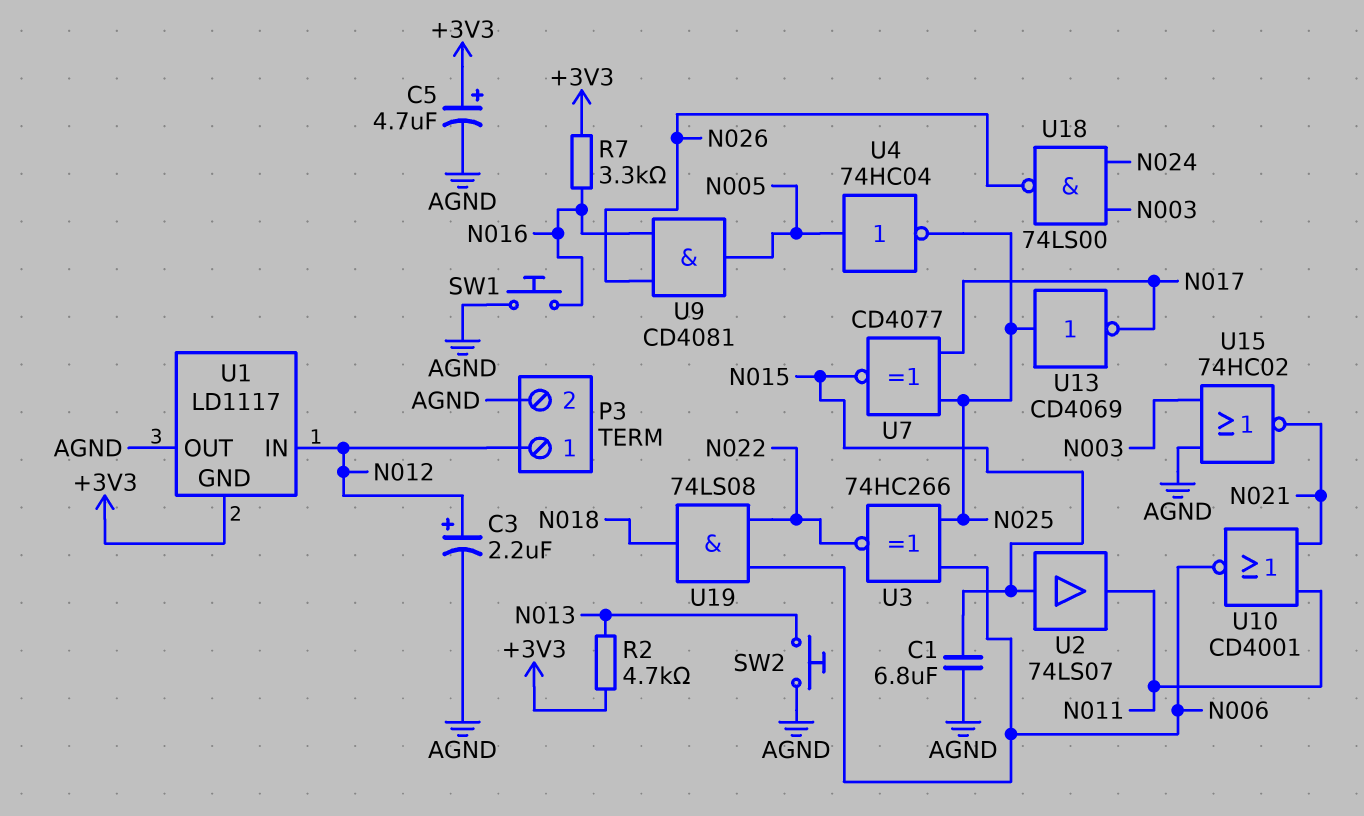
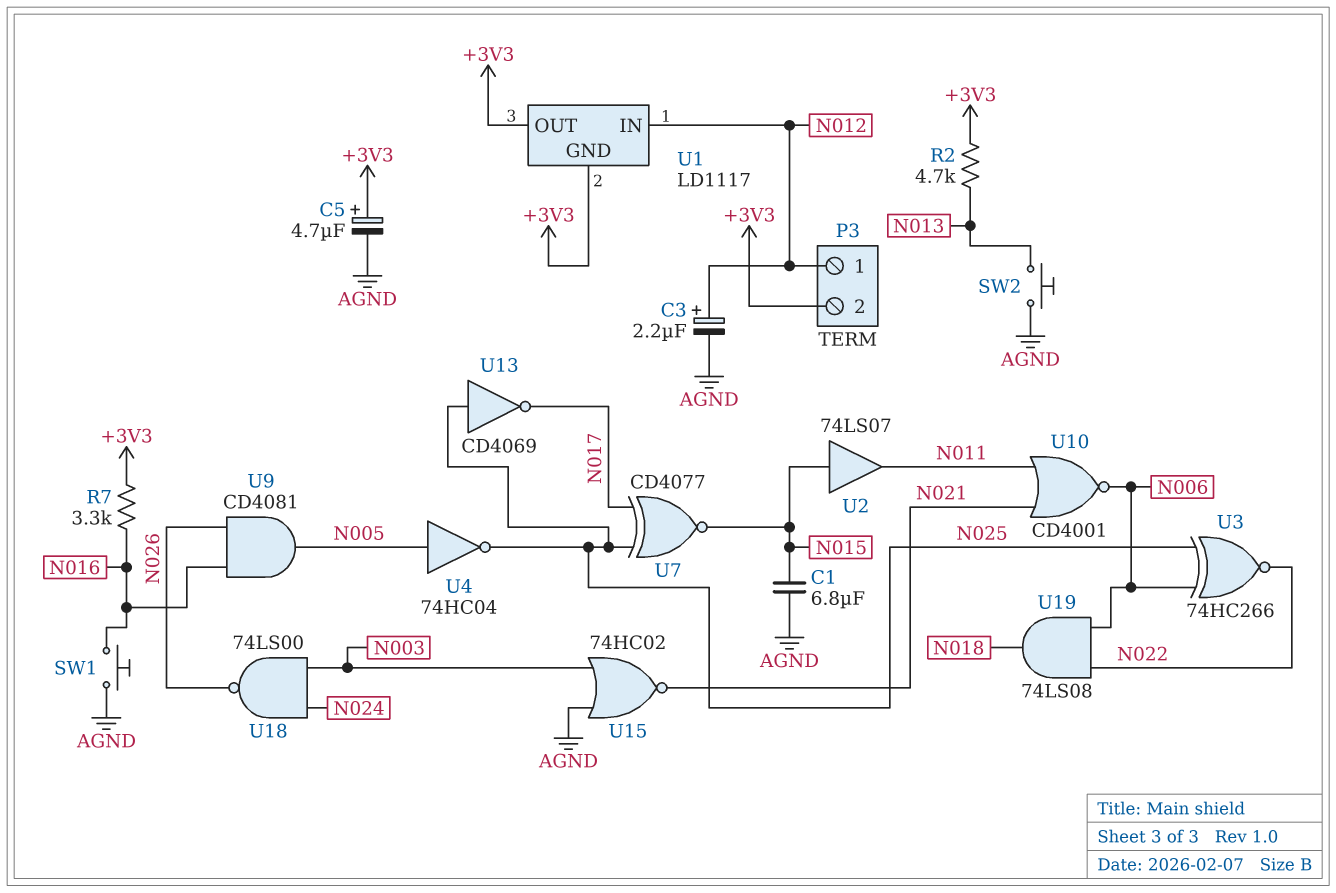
P3 pin 2: AGND -> +3V3
U1 pin OUT: AGND -> +3V3

